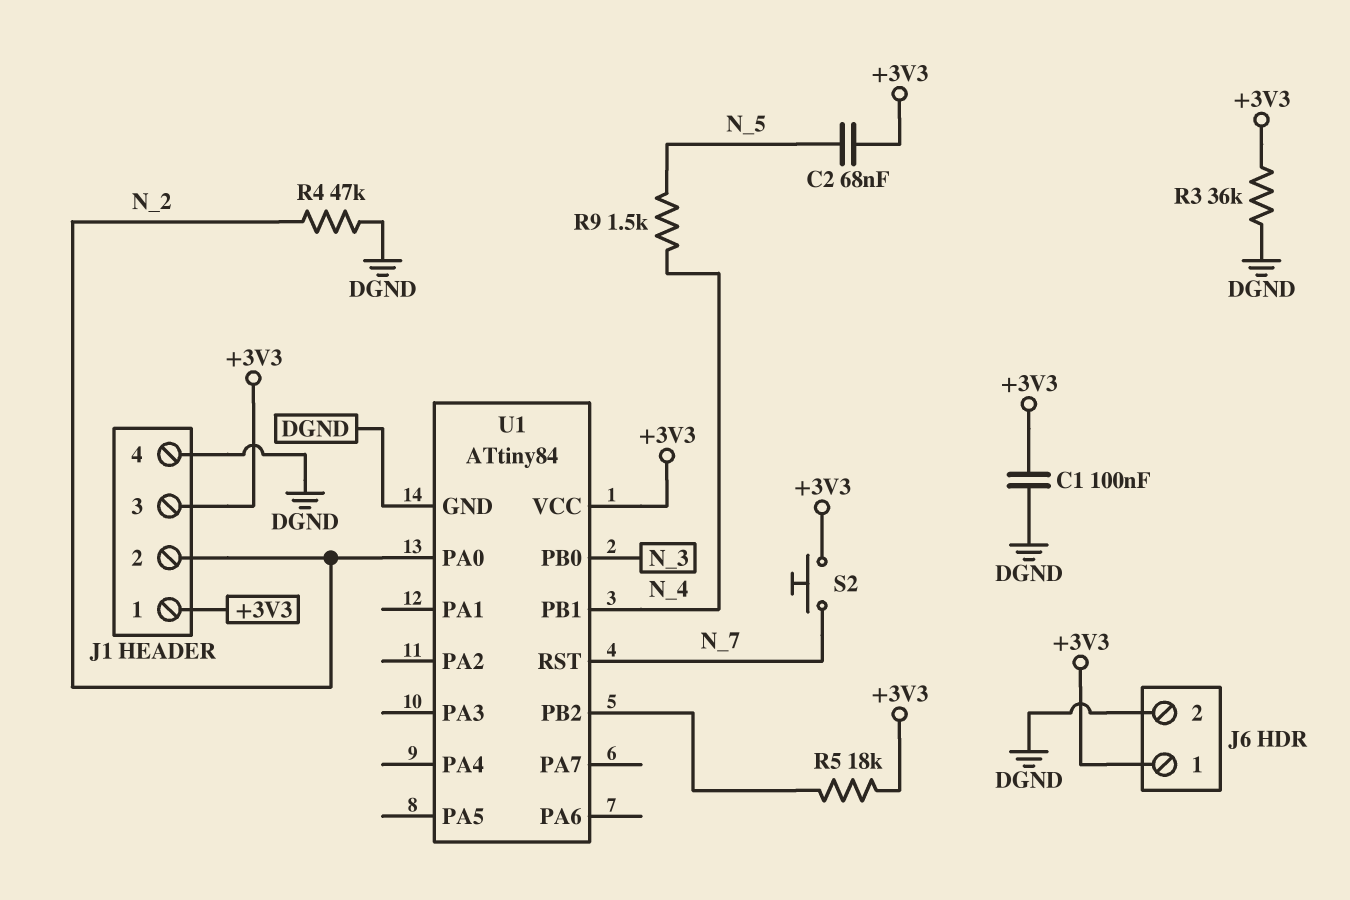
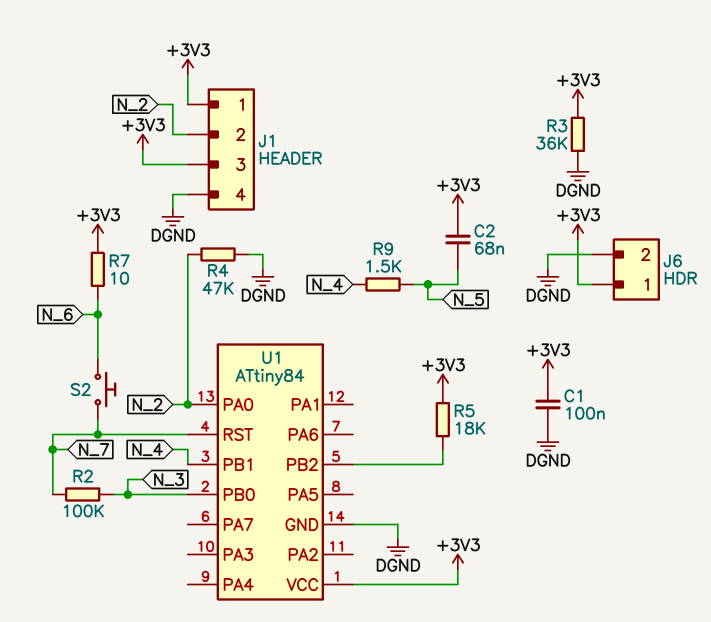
R2: none -> 100k (N_3, N_7)
R7: none -> 10 (+3V3, N_6)
S2: button (+3V3, N_7) -> button (N_6, N_7)

